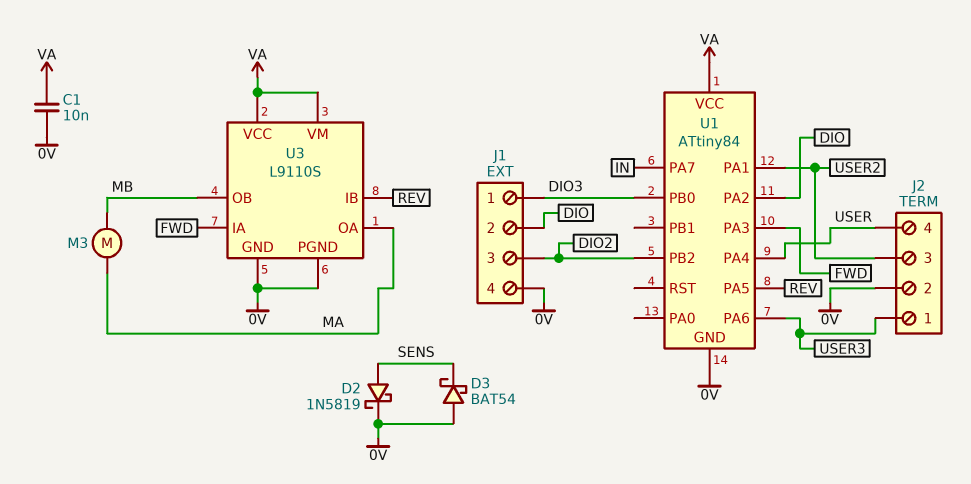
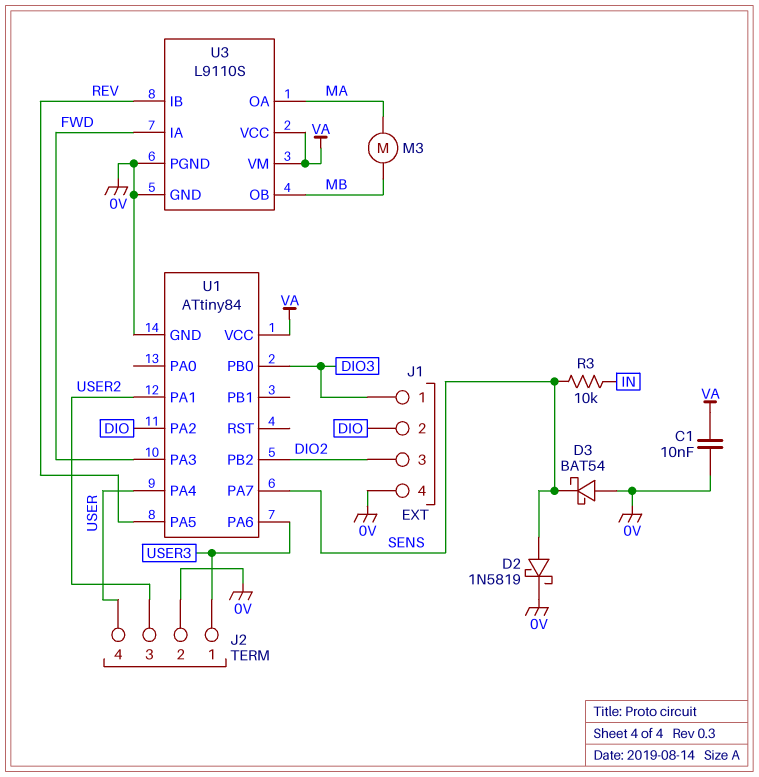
R3: none -> 10k (IN, SENS)
U1 pin PA7: IN -> SENS

